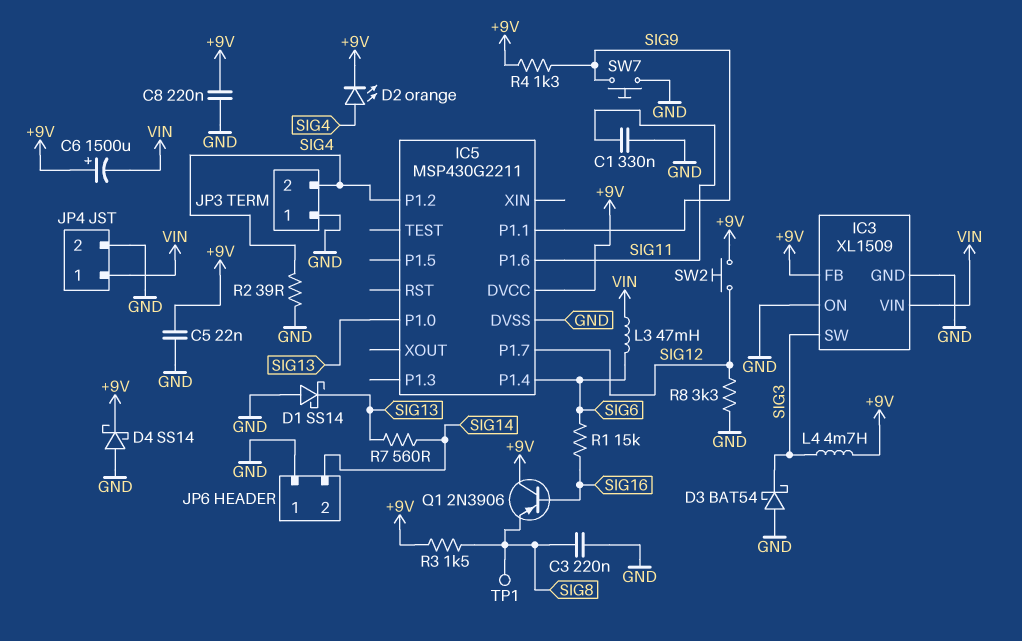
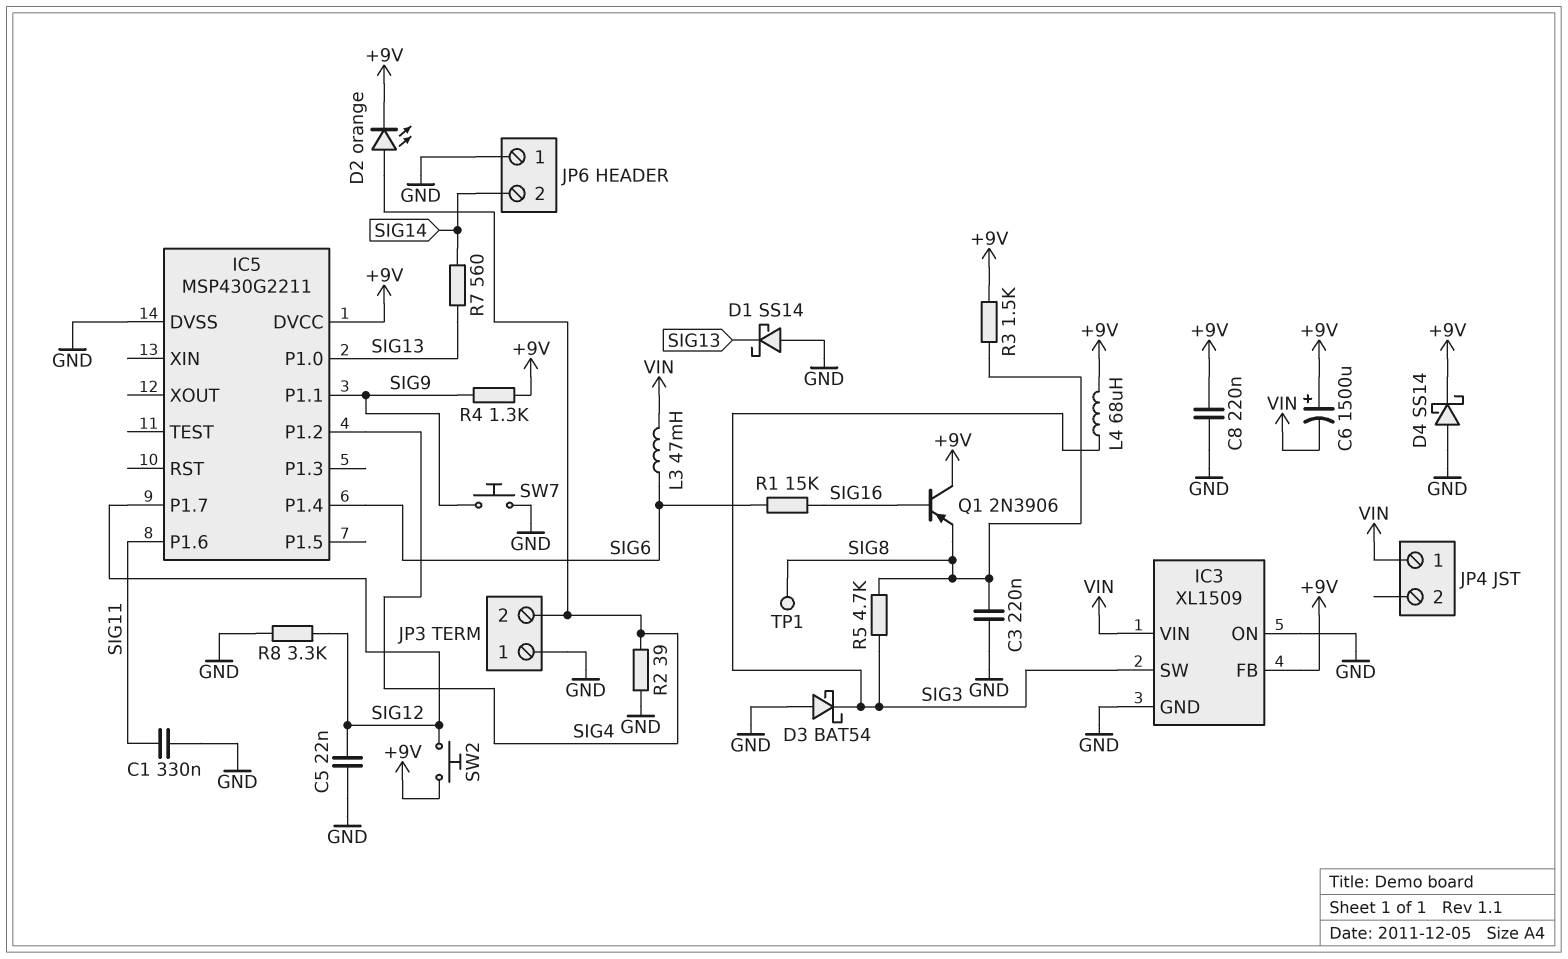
C5: 22nF (+9V, GND) -> 22nF (GND, SIG12)
JP4 pin 2: GND -> none
L4: 4.7mH (+9V, SIG3) -> 68uH (+9V, SIG3)
R5: none -> 4.7k (SIG3, SIG8)

